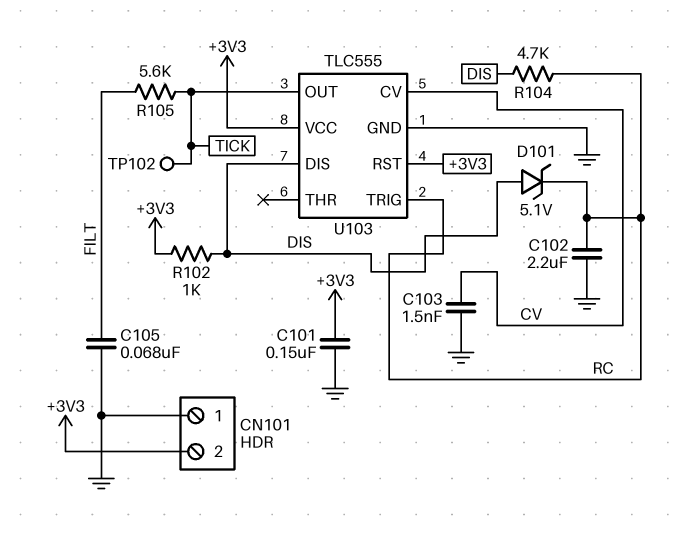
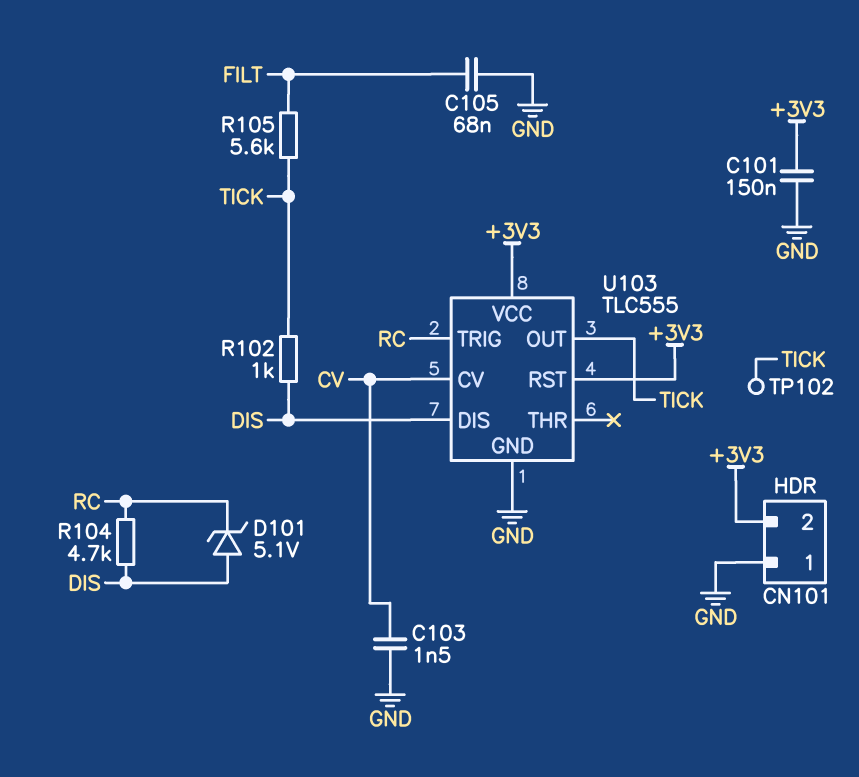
C102: 2.2uF (GND, RC) -> none
R102: 1k (+3V3, DIS) -> 1k (DIS, TICK)

